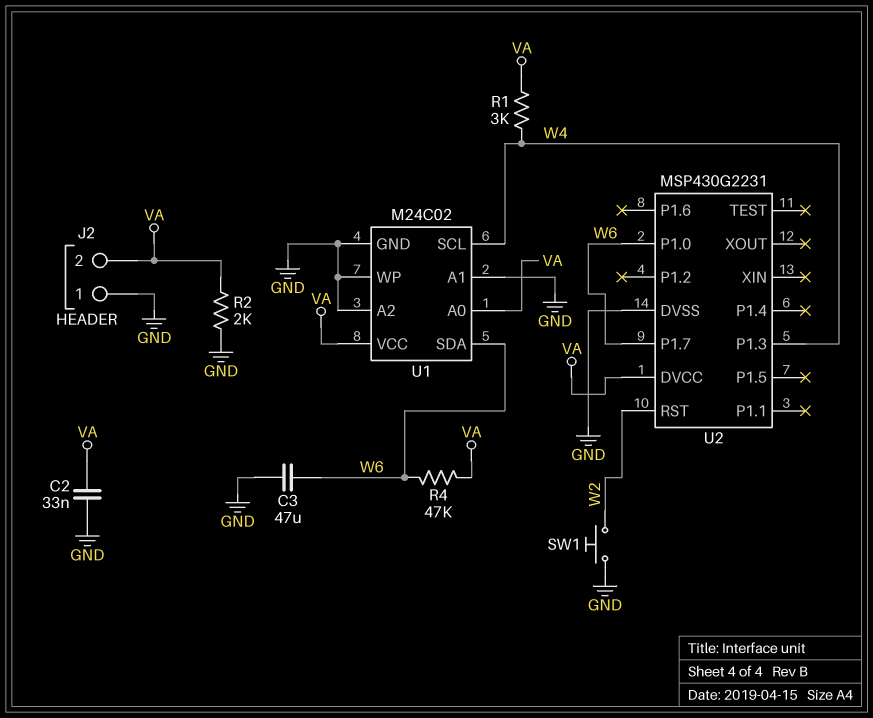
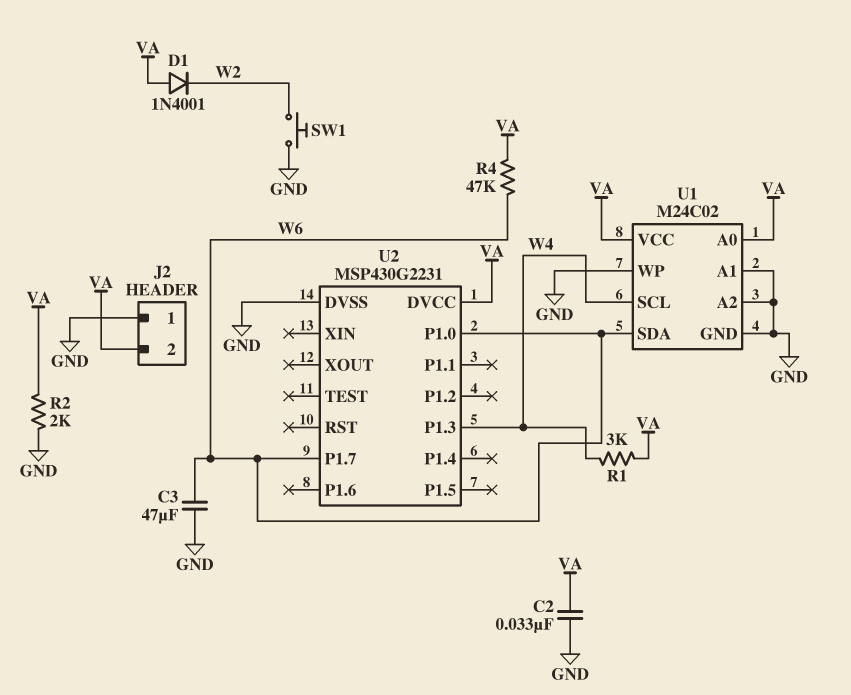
D1: none -> diode 1N4001 (A VA, K W2)
U2 pin RST: W2 -> none

